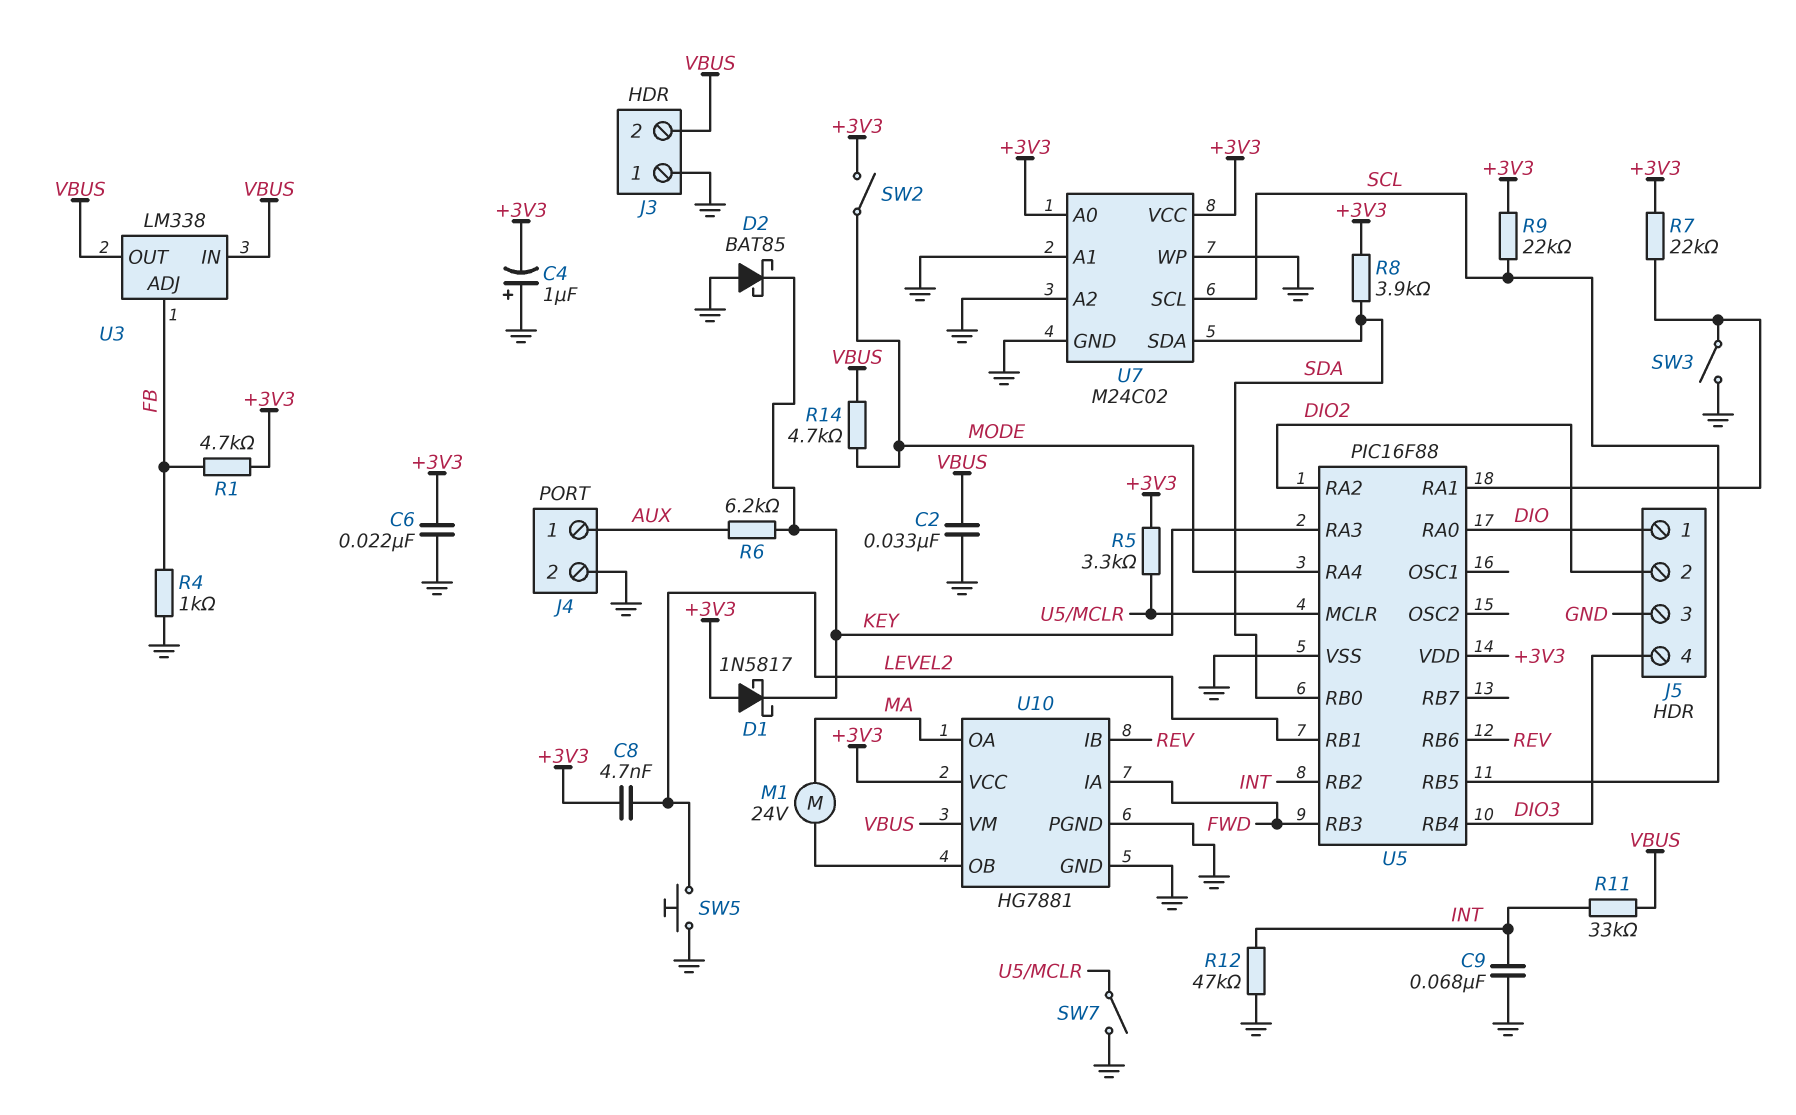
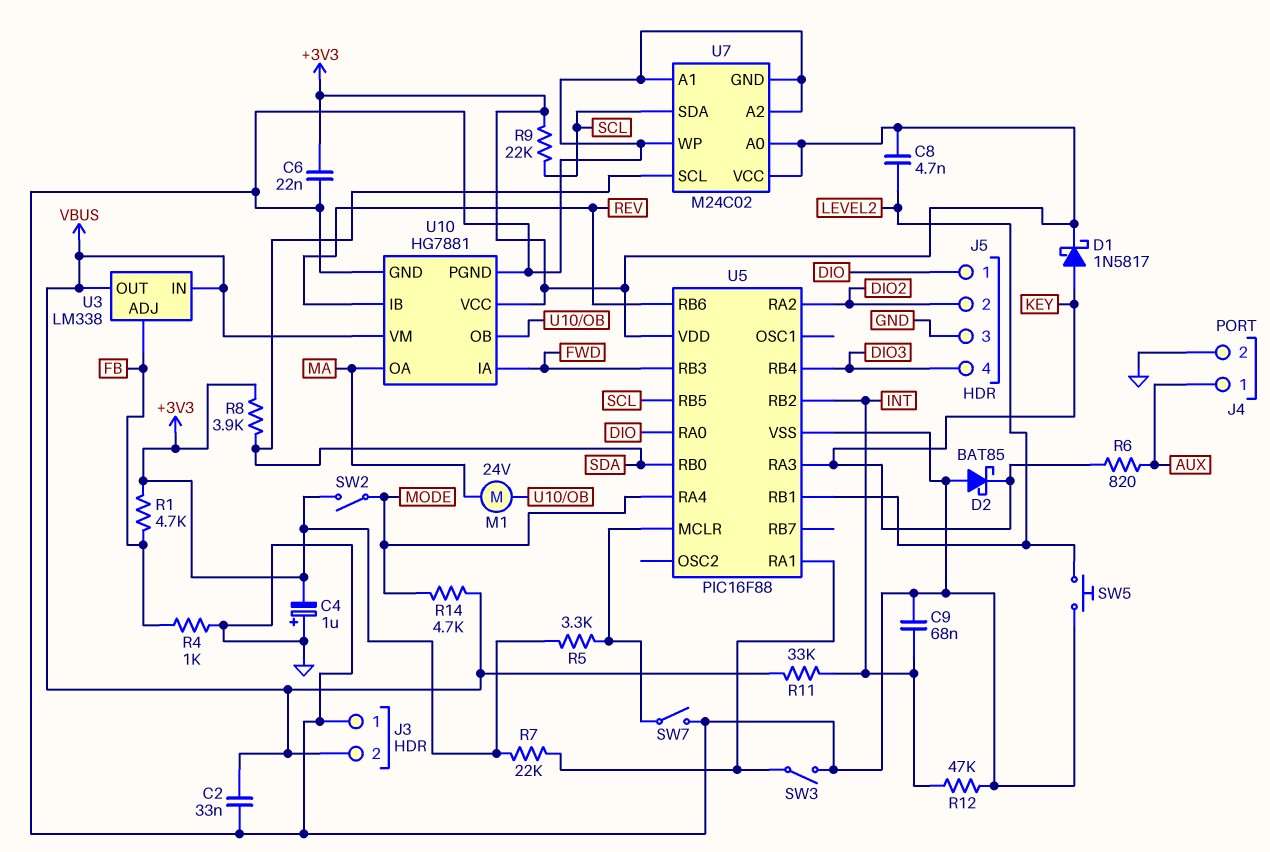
D1: schottky 1N5817 (A +3V3, K KEY) -> schottky 1N5817 (A KEY, K +3V3)
R6: 6.2k (AUX, KEY) -> 820 (AUX, KEY)
U7 pin SCL: SCL -> SDA
U7 pin SDA: SDA -> SCL

